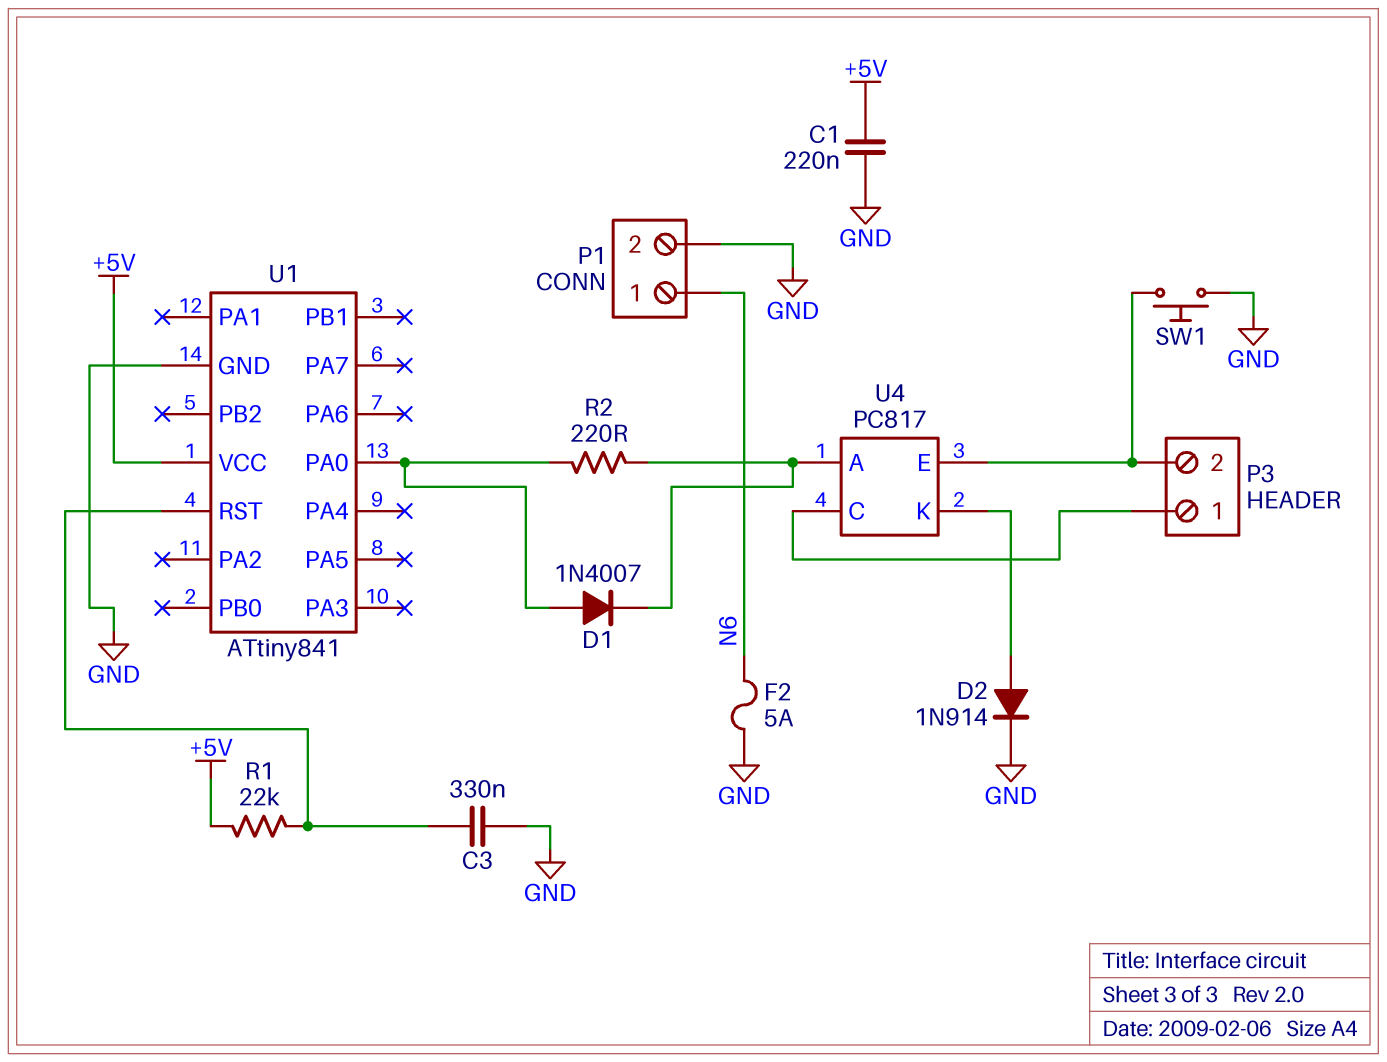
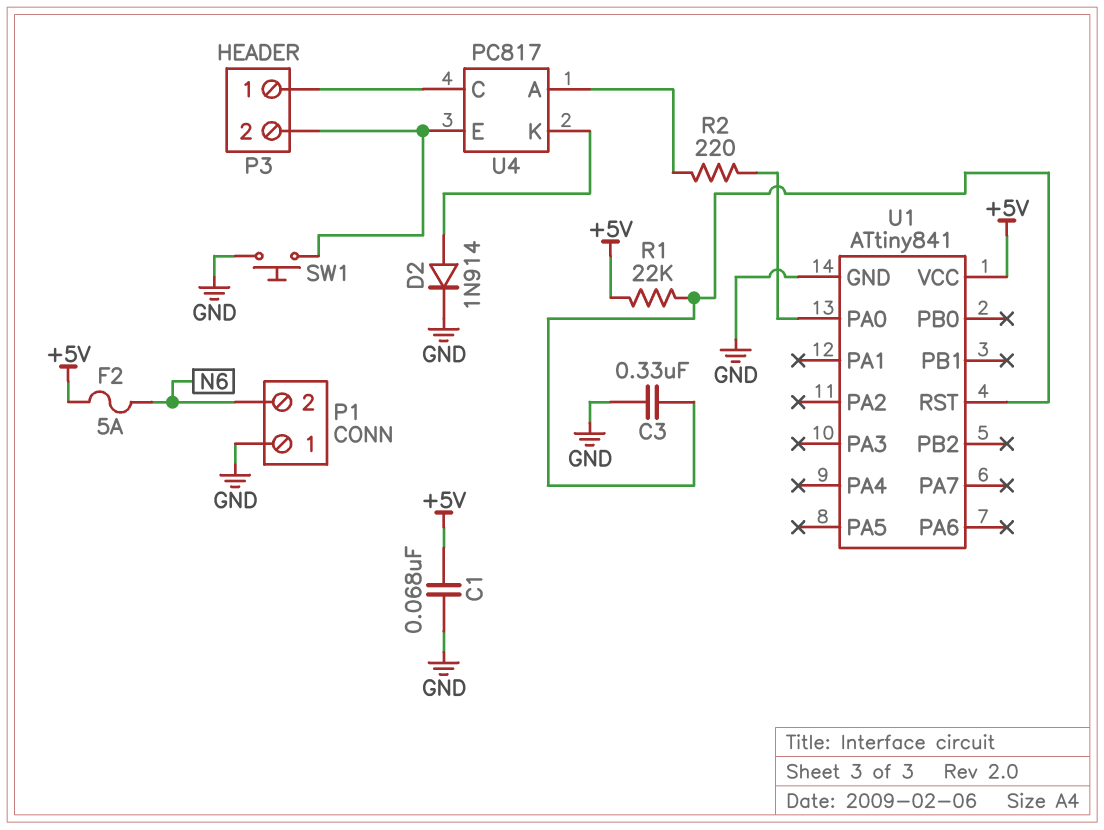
C1: 220nF (+5V, GND) -> 68nF (+5V, GND)
D1: diode 1N4007 (A U1/PA0, K U4/A) -> none
F2: 5A (GND, N6) -> 5A (+5V, N6)
P1 pin 1: N6 -> GND
P1 pin 2: GND -> N6

